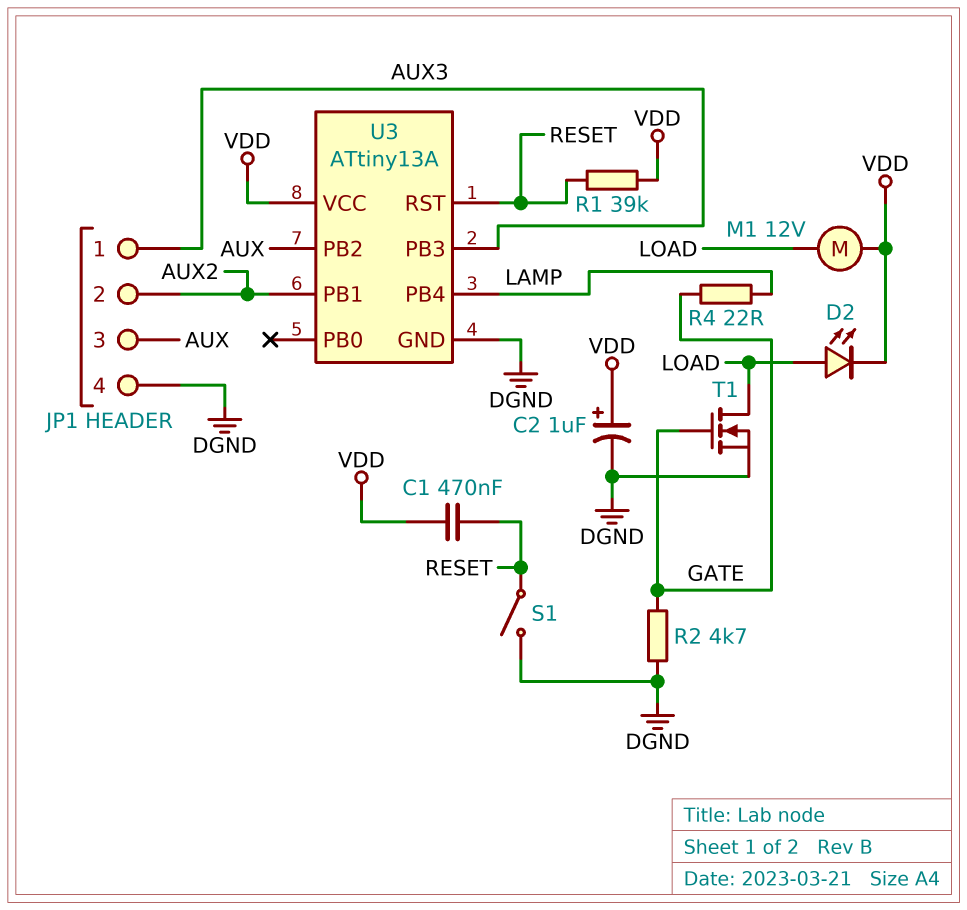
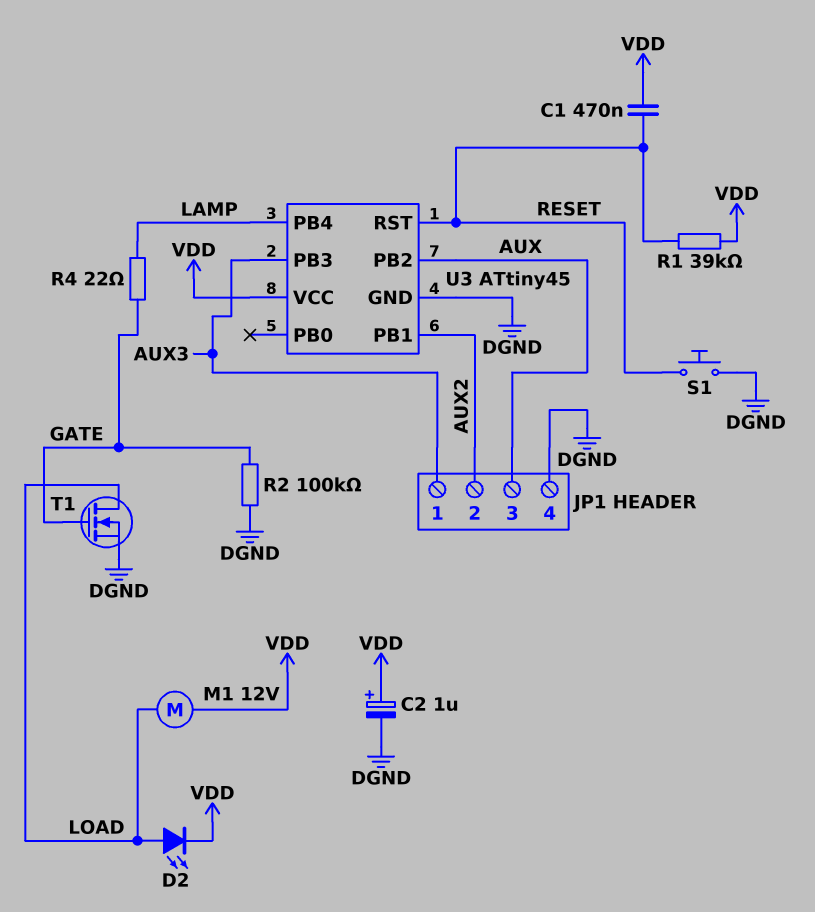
R2: 4.7k (DGND, GATE) -> 100k (DGND, GATE)
S1: switch (DGND, RESET) -> button (DGND, RESET)
U3: ATtiny13A -> ATtiny45

